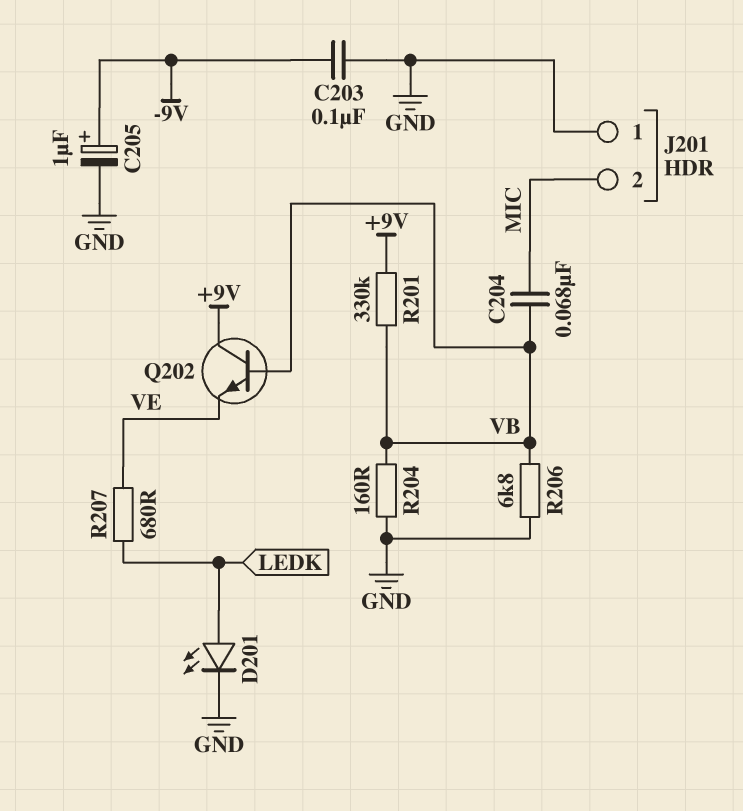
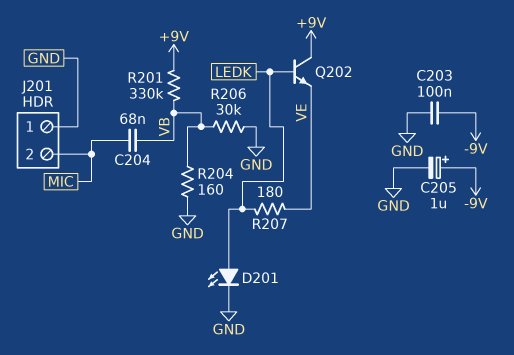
Q202: NPN (B VB, C +9V, E VE) -> NPN (B LEDK, C +9V, E VE)
R206: 6.8k (GND, VB) -> 30k (GND, VB)
R207: 680 (LEDK, VE) -> 180 (LEDK, VE)

